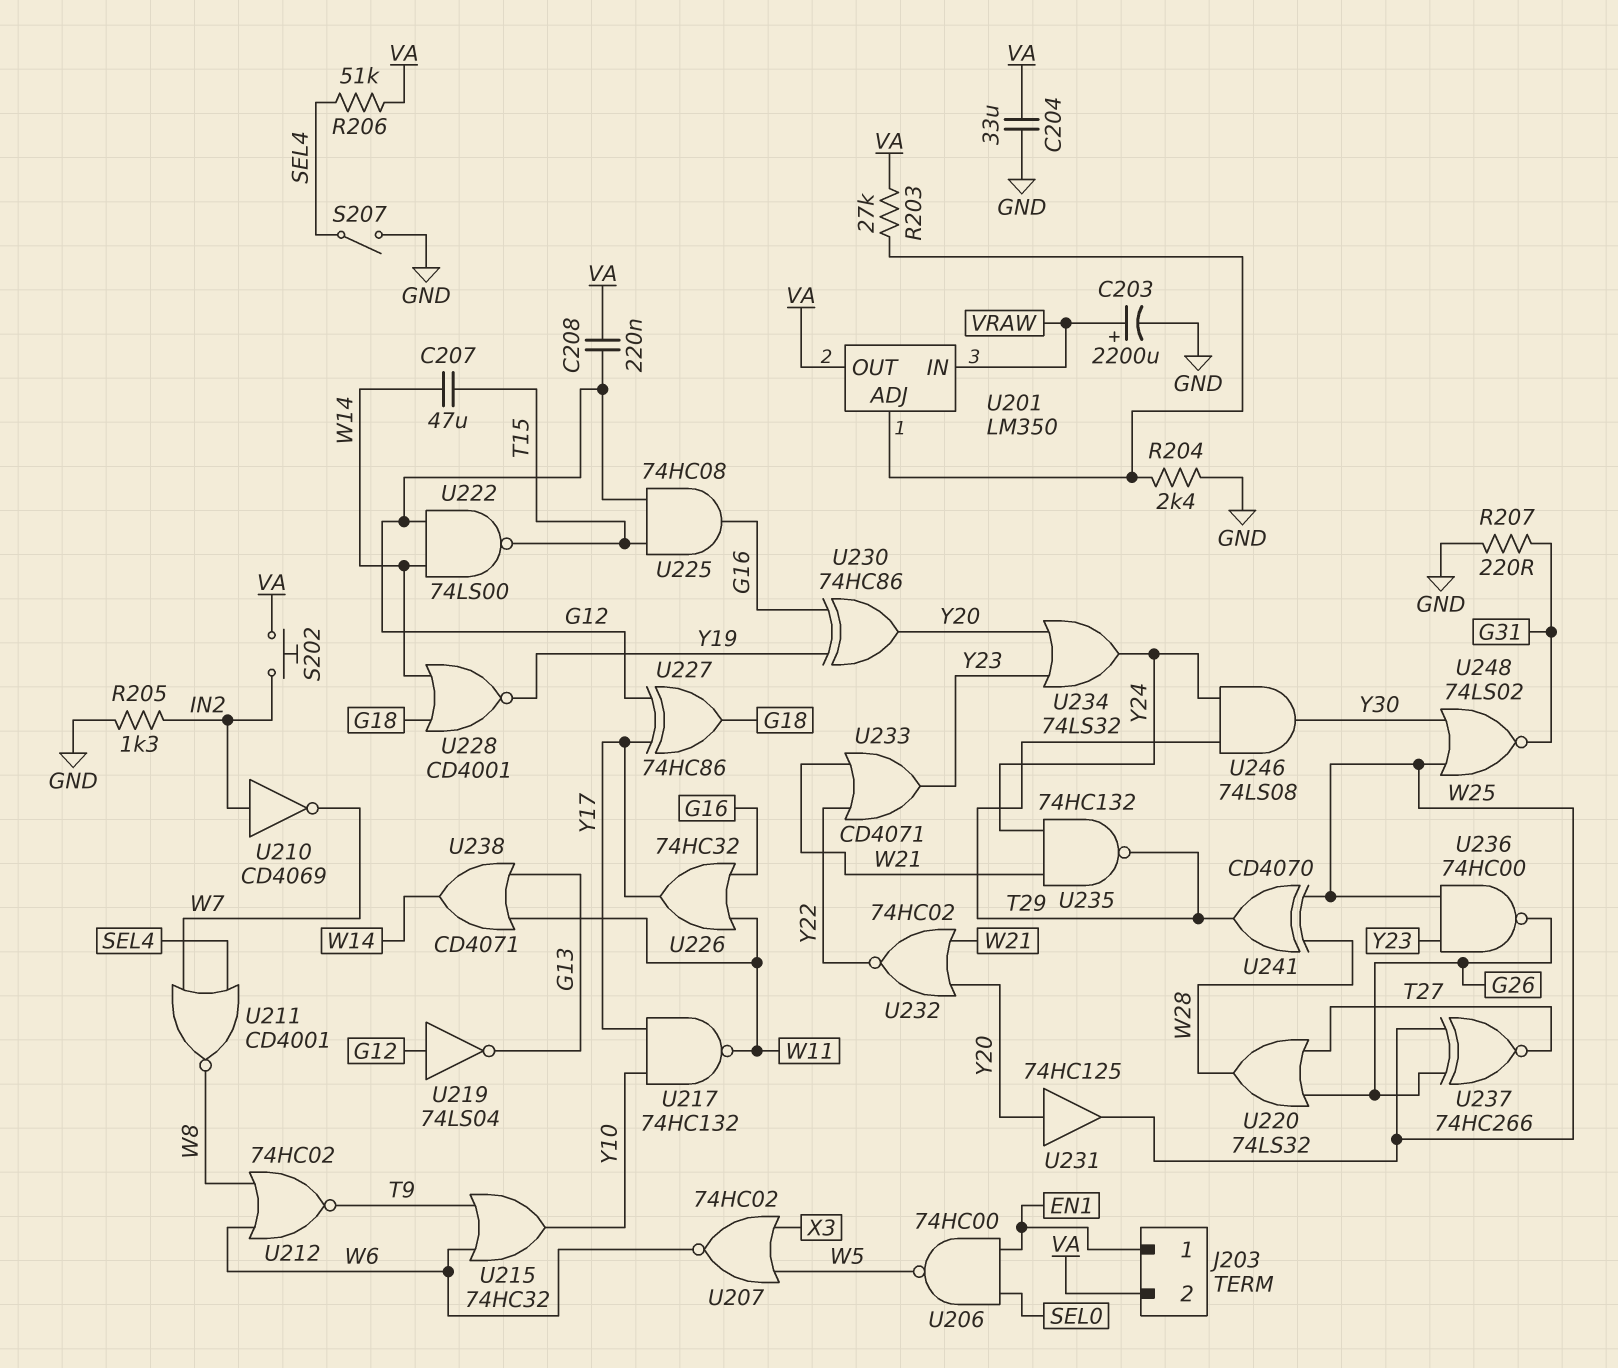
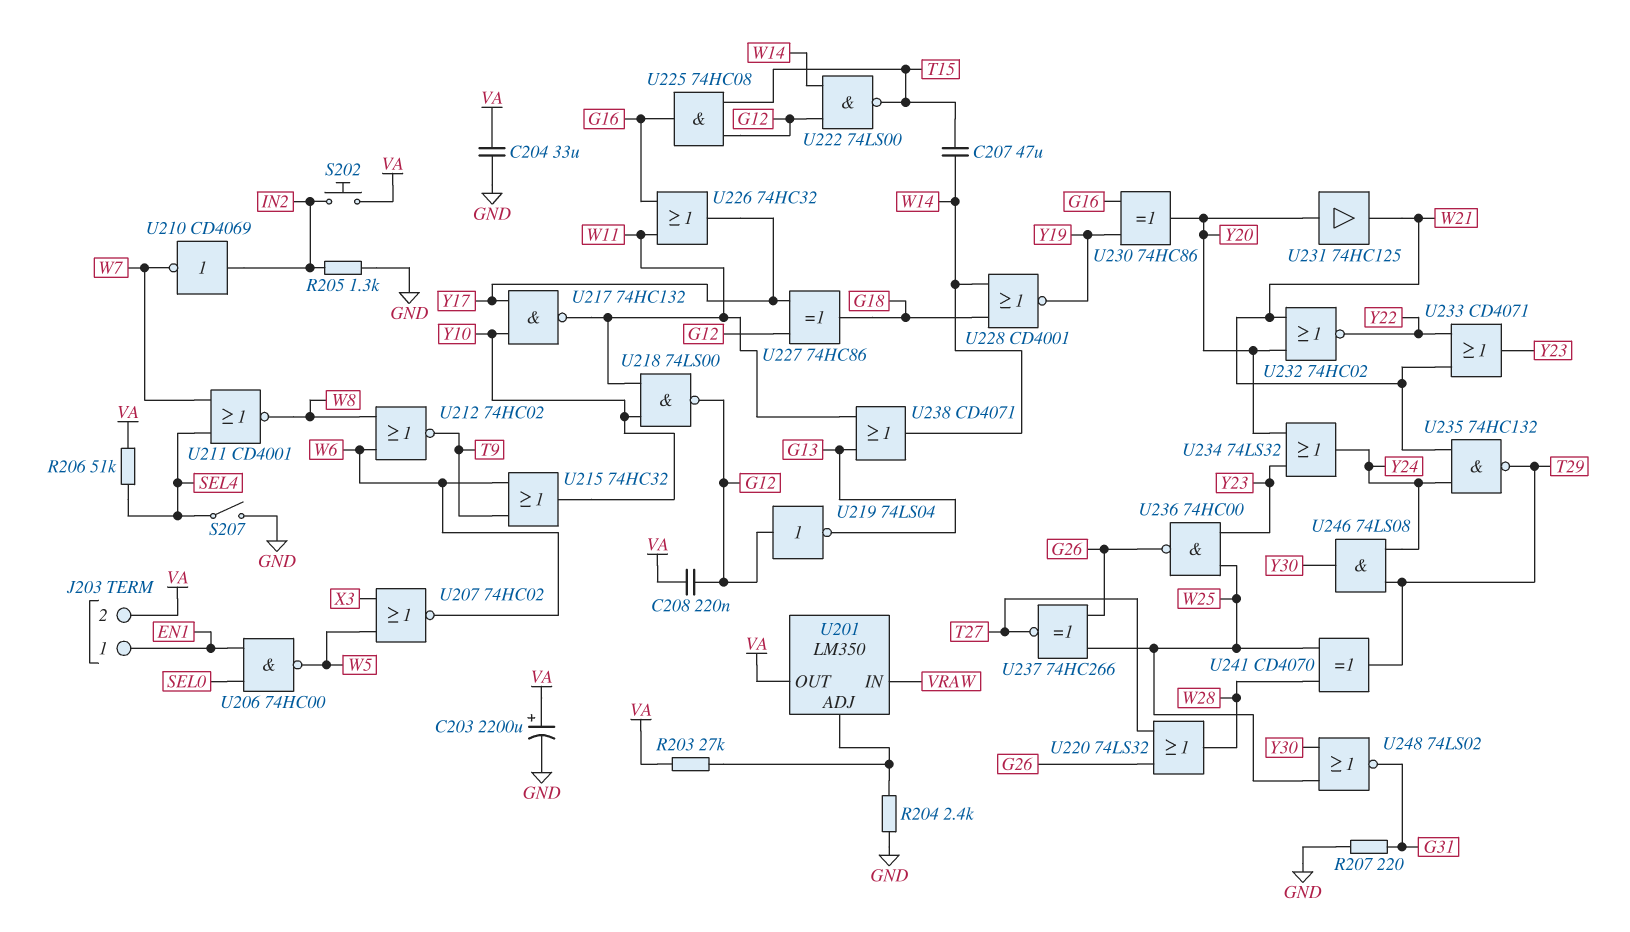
C203: 2200uF (plus VRAW, minus GND) -> 2200uF (plus VA, minus GND)
U218: none -> NAND 74LS00 (in W11, in Y10, out G12)
U231: buffer 74HC125 (in Y20, out W25) -> buffer 74HC125 (in Y20, out W21)

